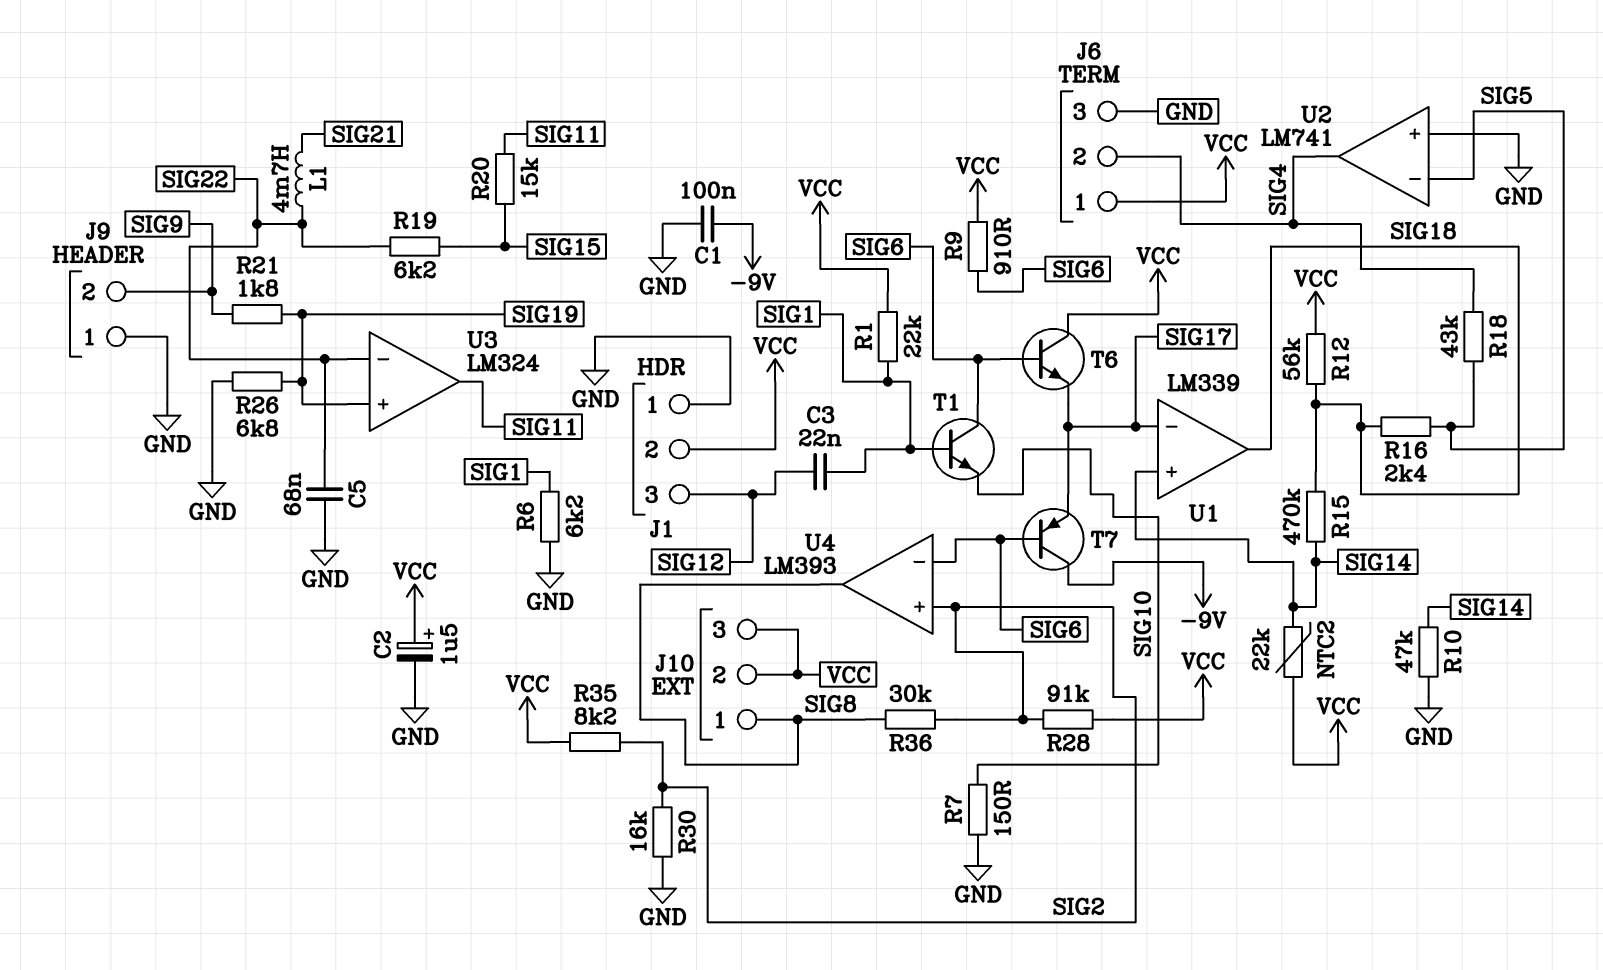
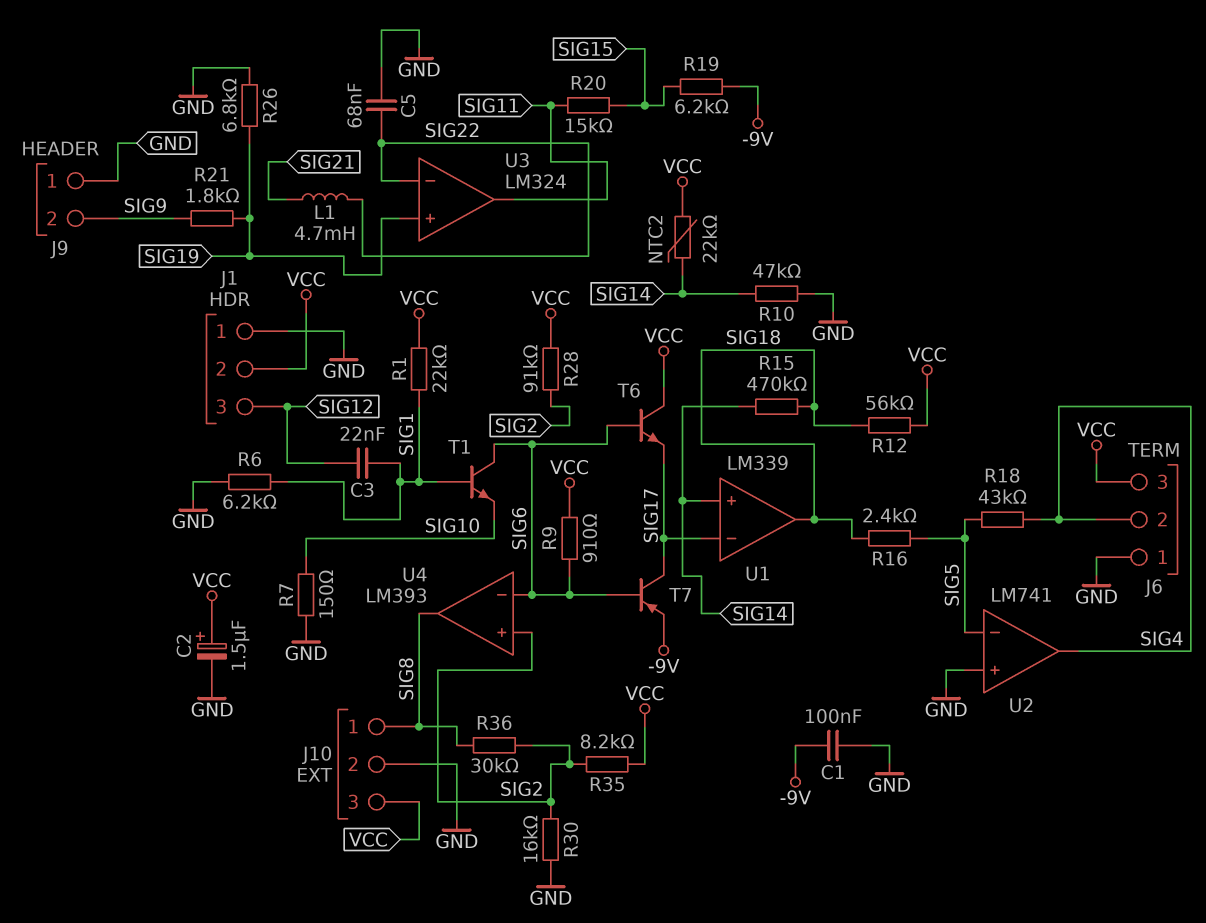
J6 pin 1: VCC -> GND
J6 pin 3: GND -> VCC
J10 pin 2: VCC -> GND
R19: 6.2k (SIG15, SIG22) -> 6.2k (-9V, SIG15)
T7: PNP (B SIG6, C -9V, E SIG17) -> PNP (B SIG6, C SIG17, E -9V)

